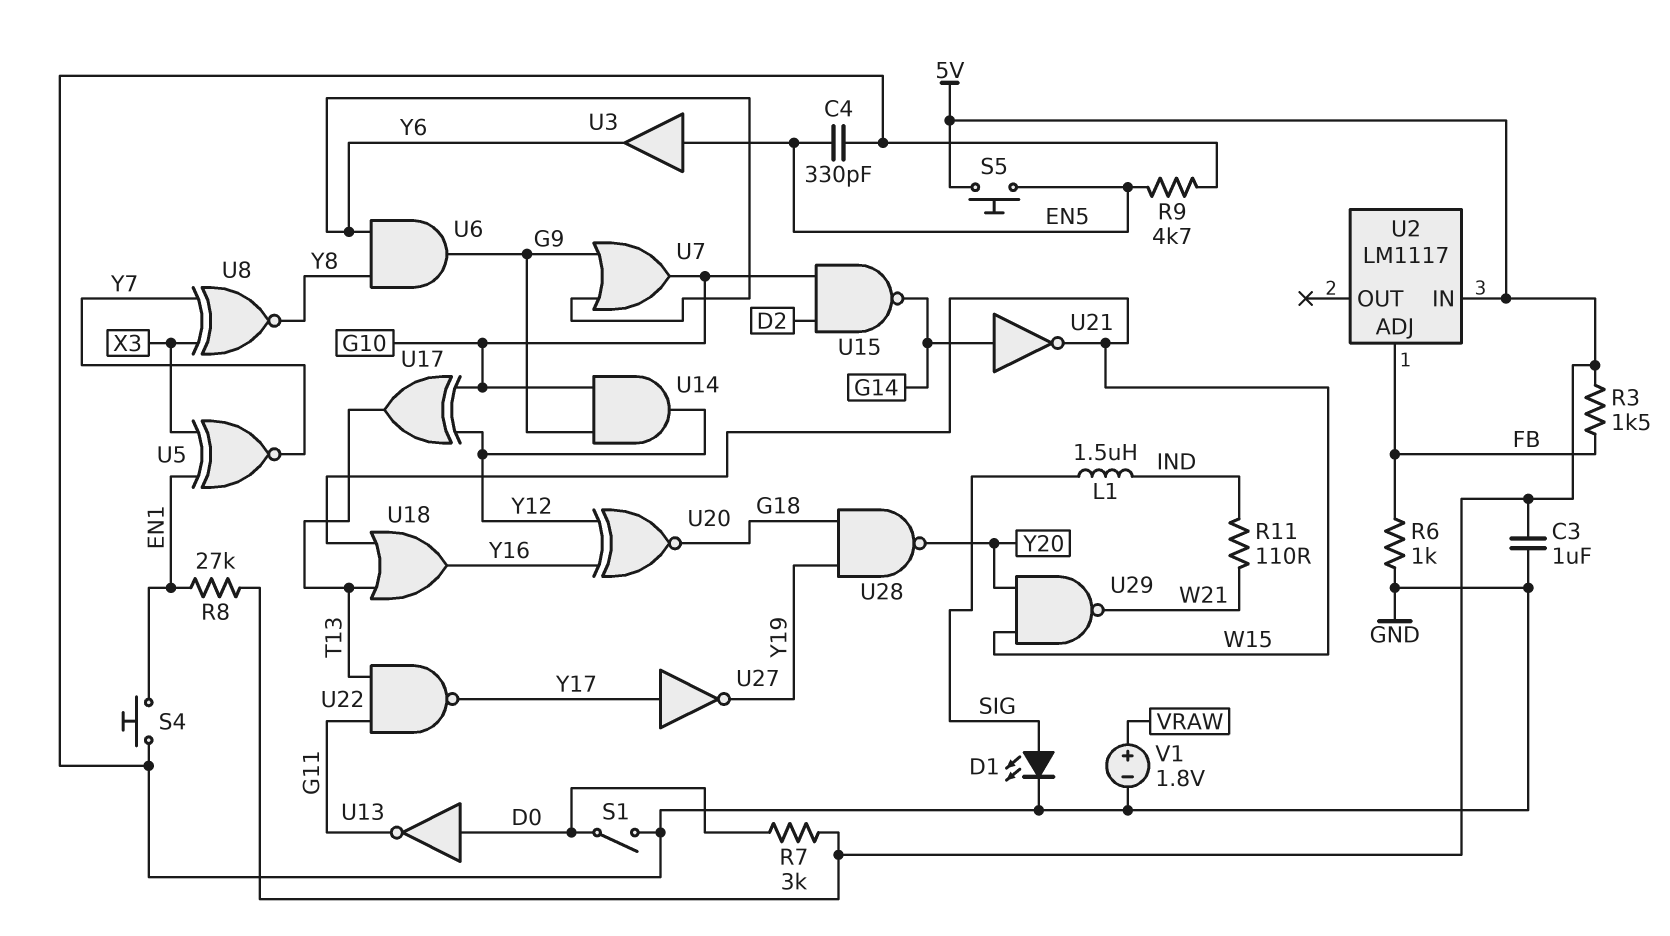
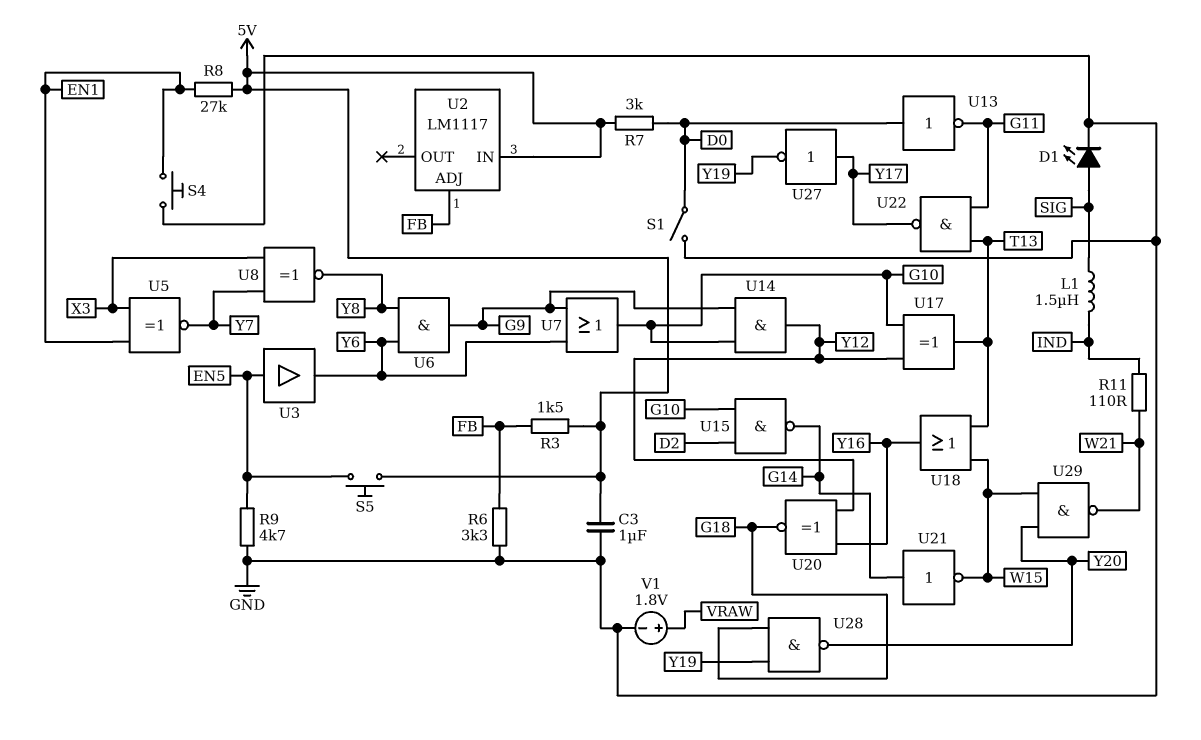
C4: 330pF (EN5, GND) -> none
R6: 1k (FB, GND) -> 3.3k (FB, GND)

